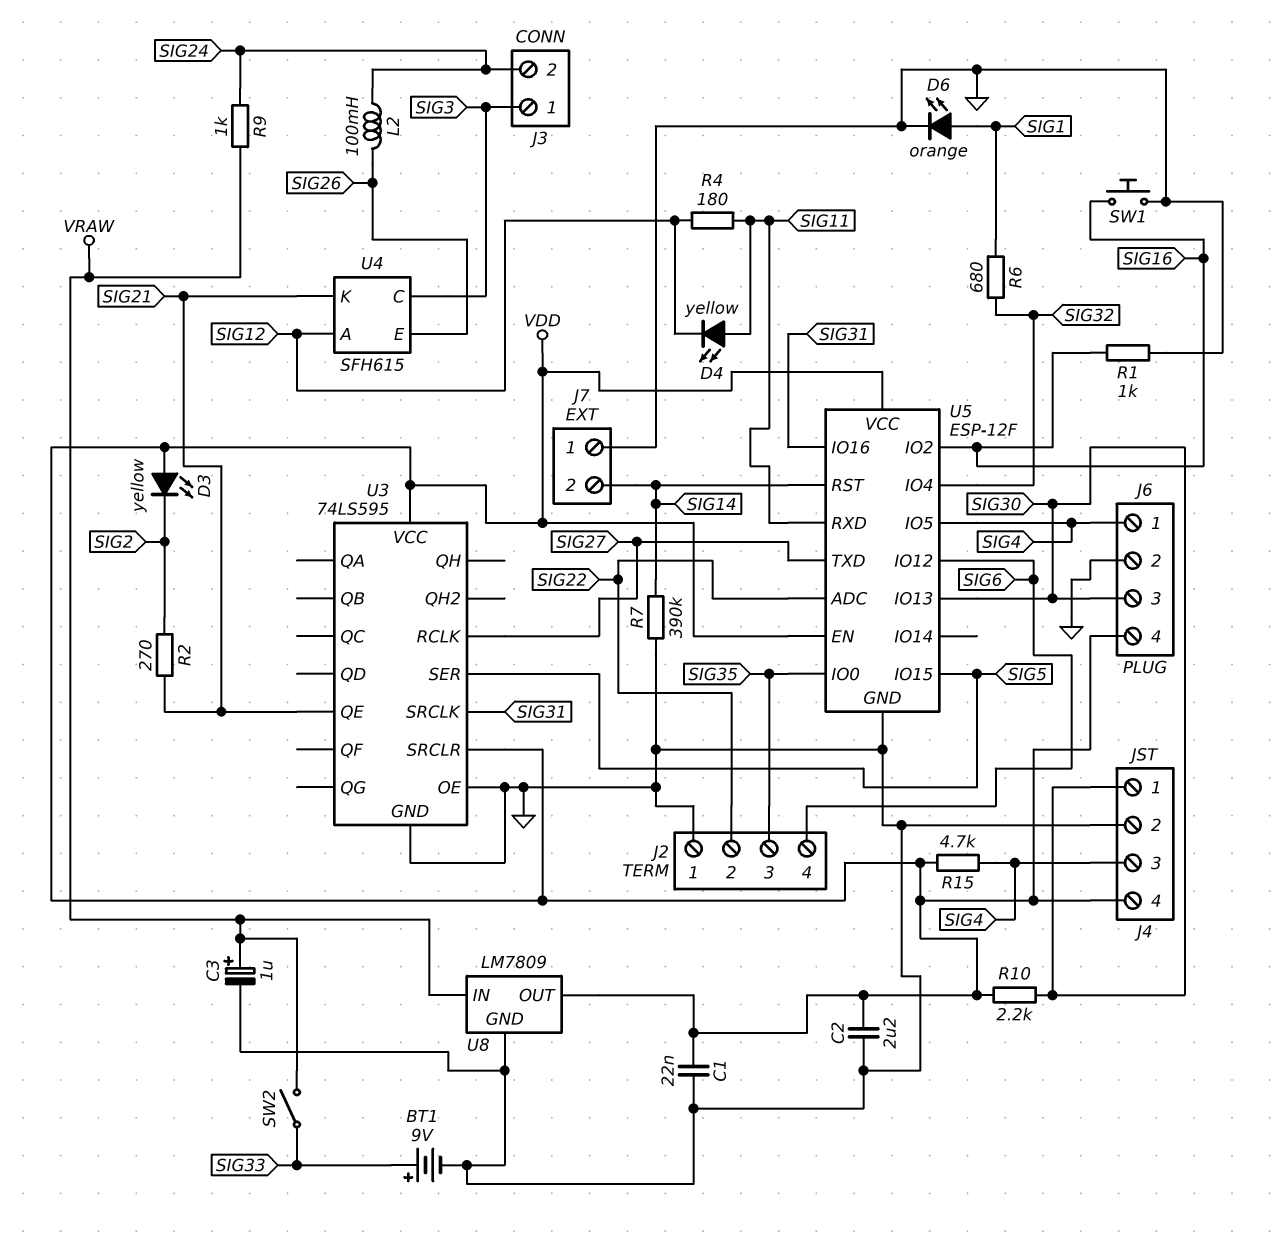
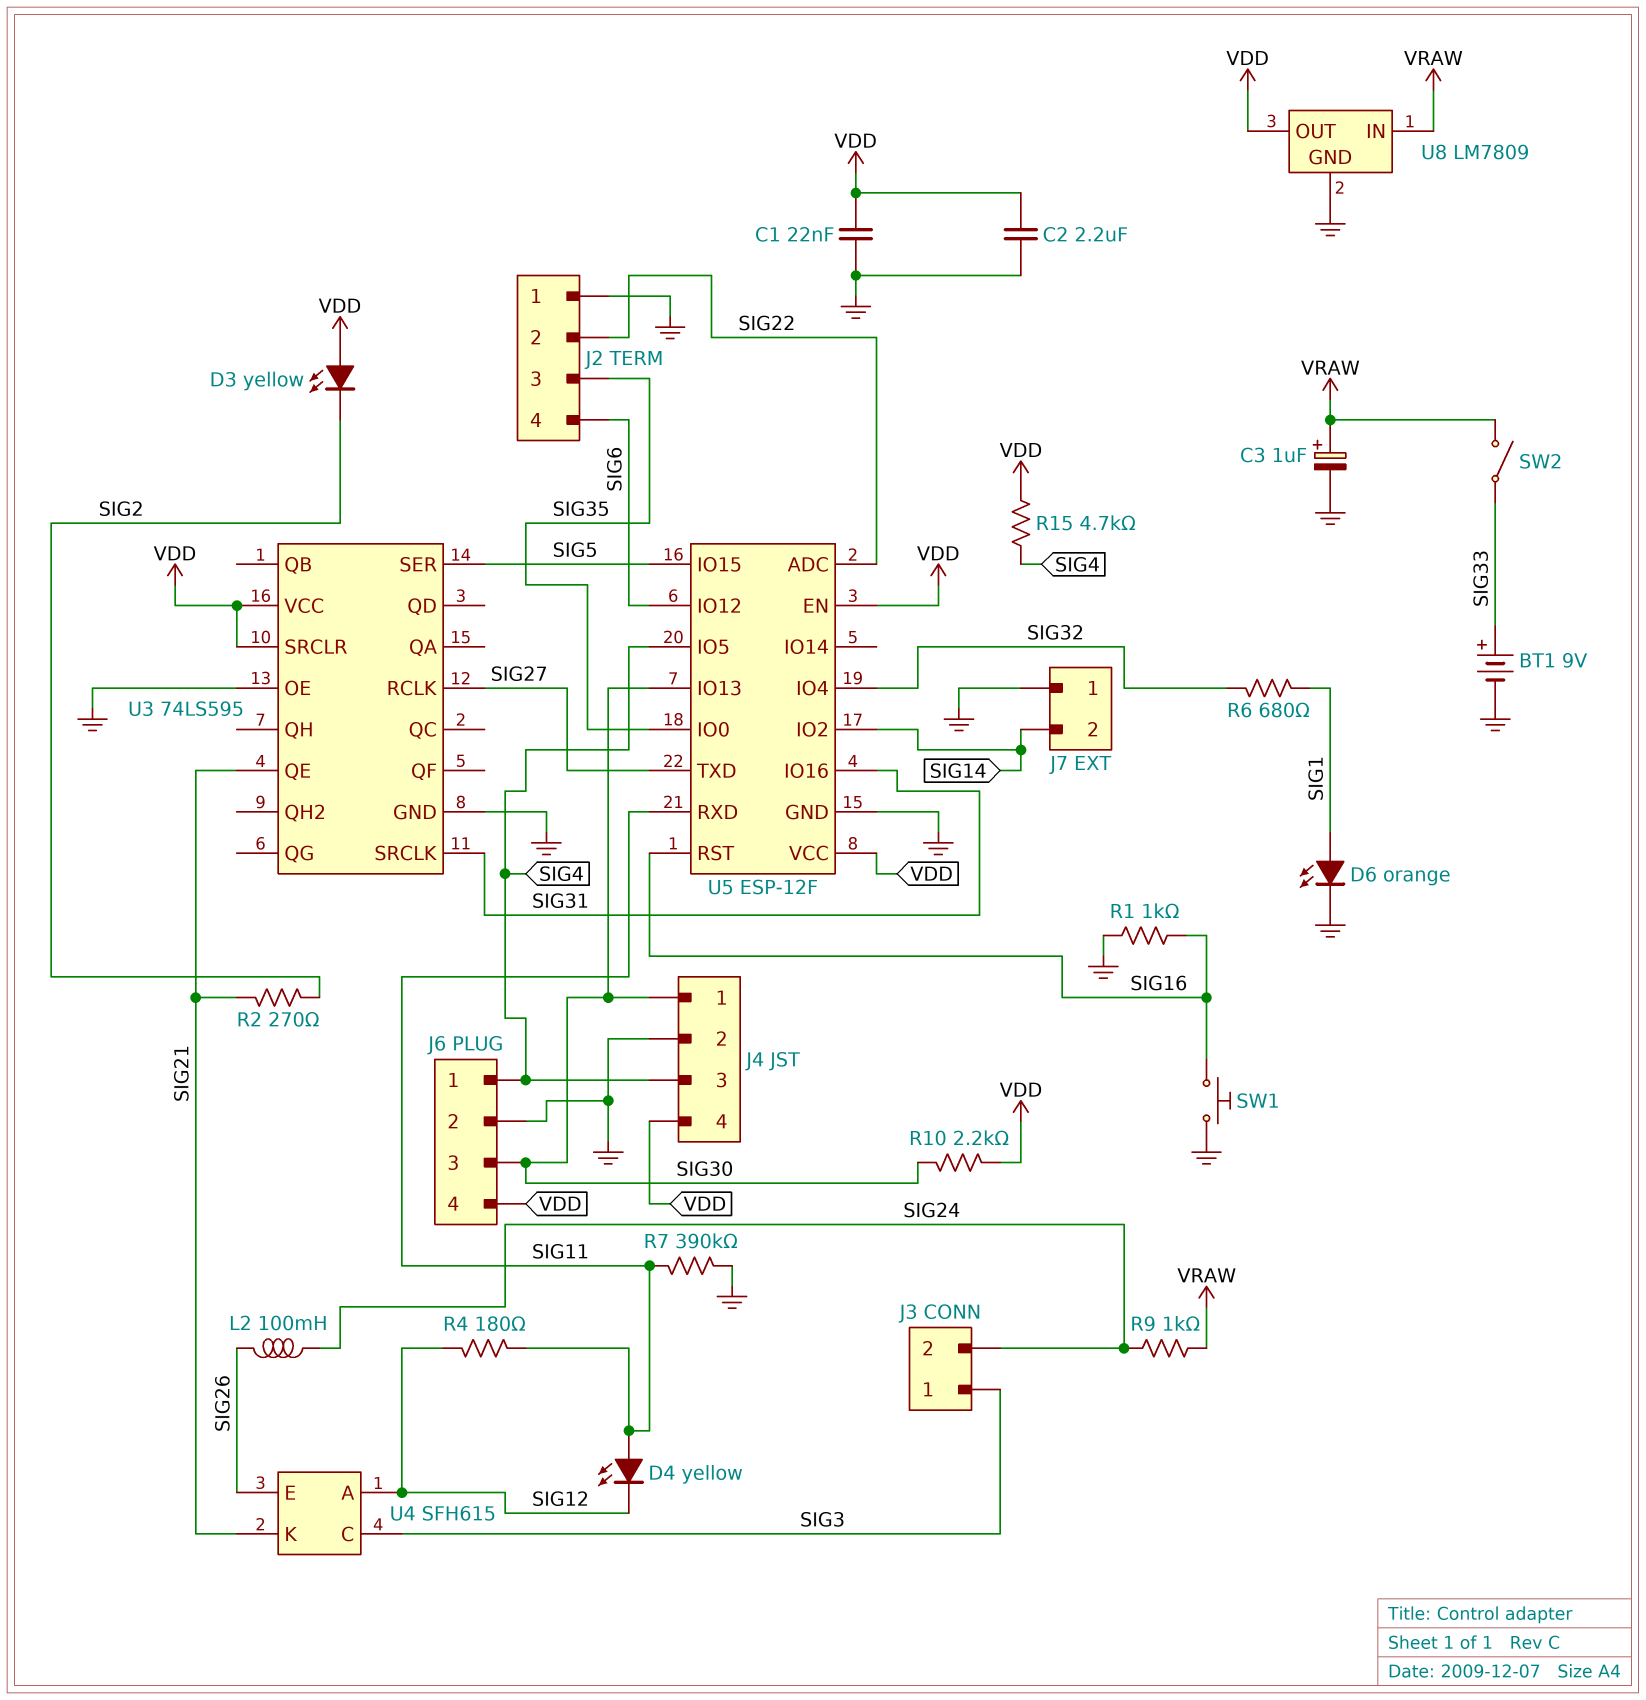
R7: 390k (GND, SIG14) -> 390k (GND, SIG11)
U5 pin IO2: SIG16 -> SIG14
U5 pin RST: SIG14 -> SIG16

